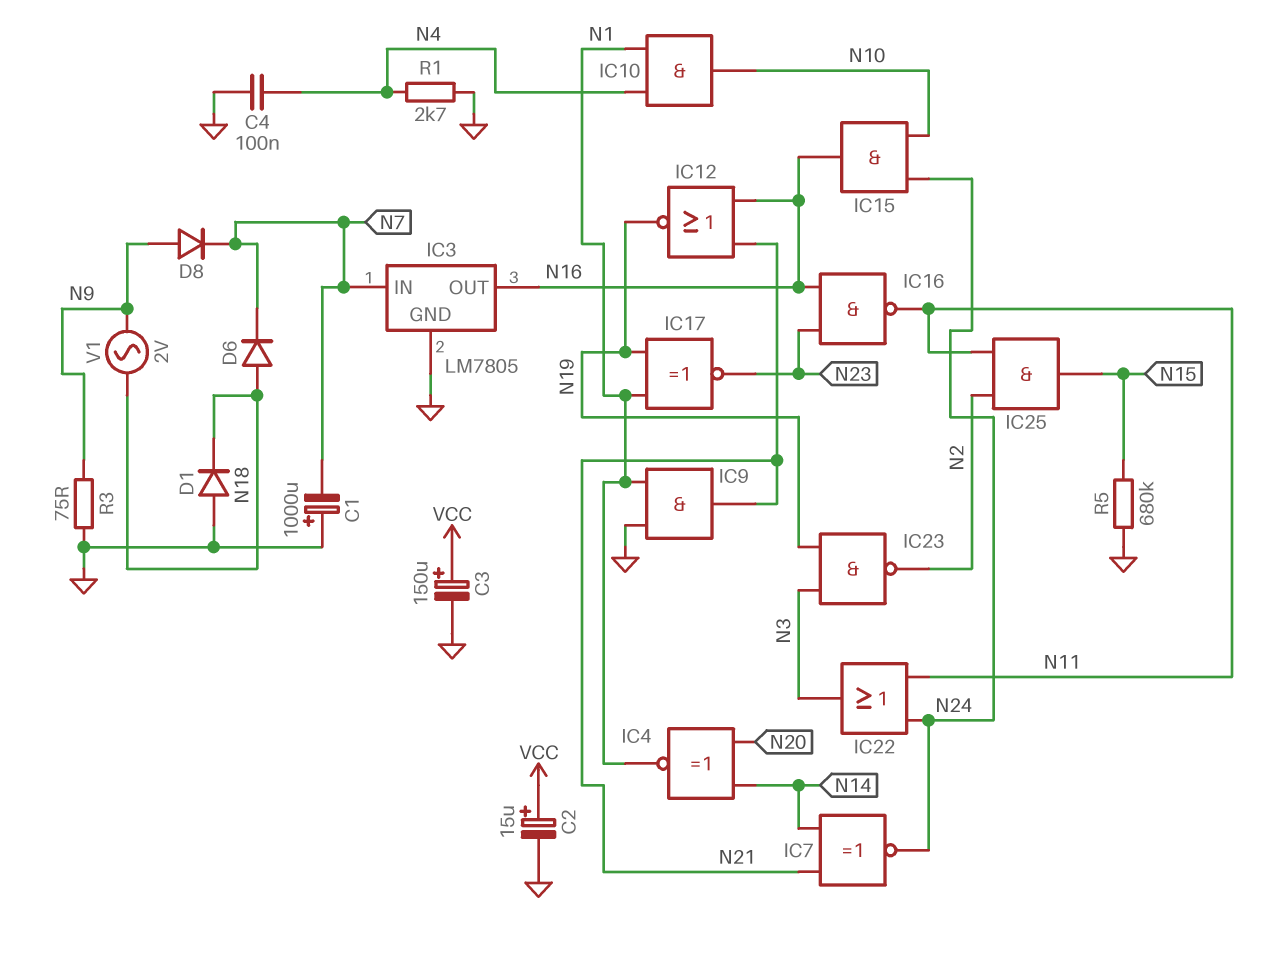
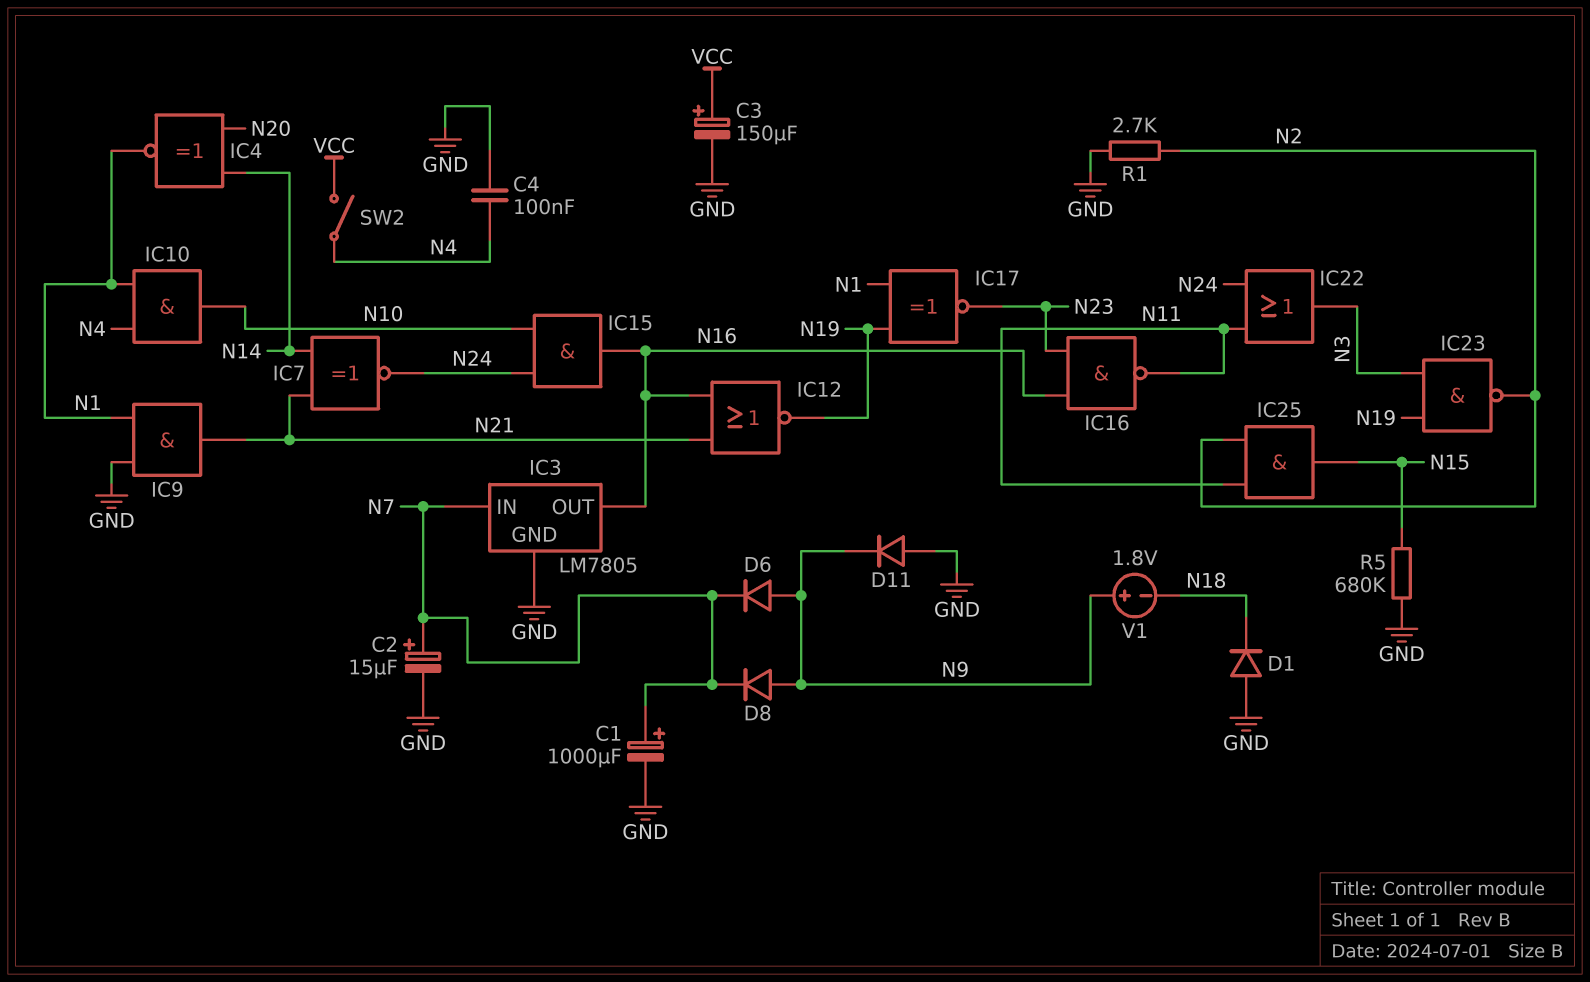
C1: 1000uF (plus GND, minus N7) -> 1000uF (plus N7, minus GND)
C2: 15uF (plus VCC, minus GND) -> 15uF (plus N7, minus GND)
D6: diode (A N18, K N7) -> diode (A N9, K N7)
D11: none -> diode (A GND, K N9)
R1: 2.7k (GND, N4) -> 2.7k (GND, N2)
R3: 75 (GND, N9) -> none
SW2: none -> switch (N4, VCC)
V1: AC 2V (N9, N18) -> 1.8V (plus N9, minus N18)

